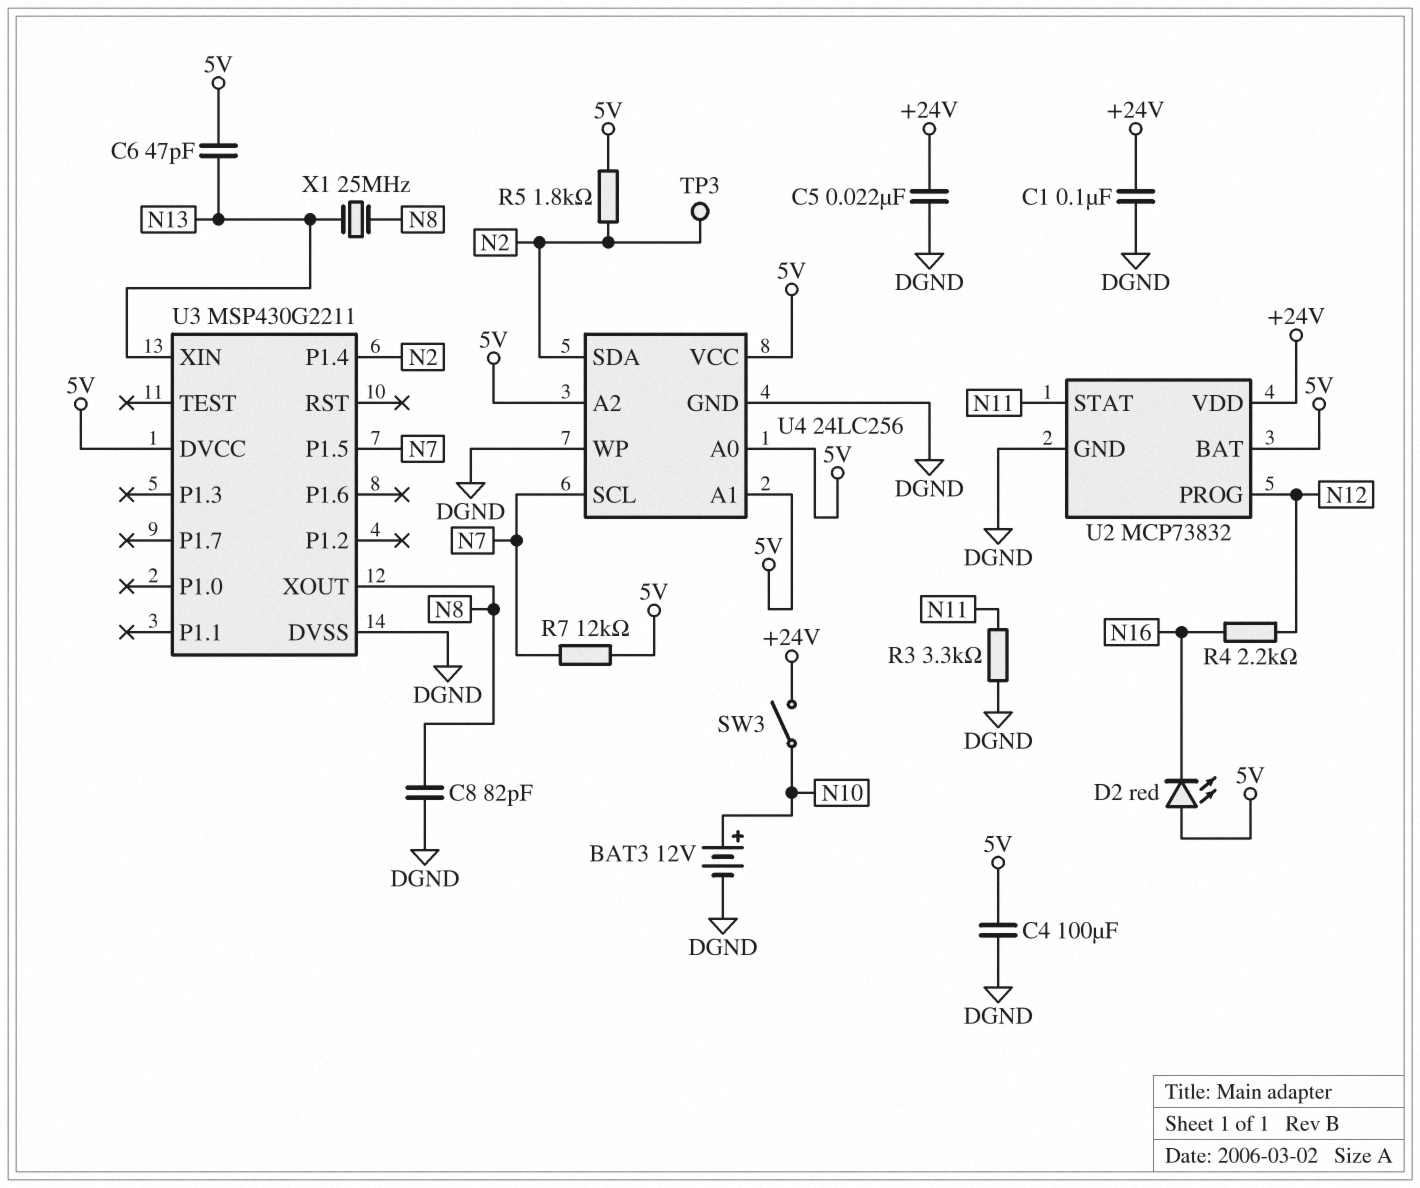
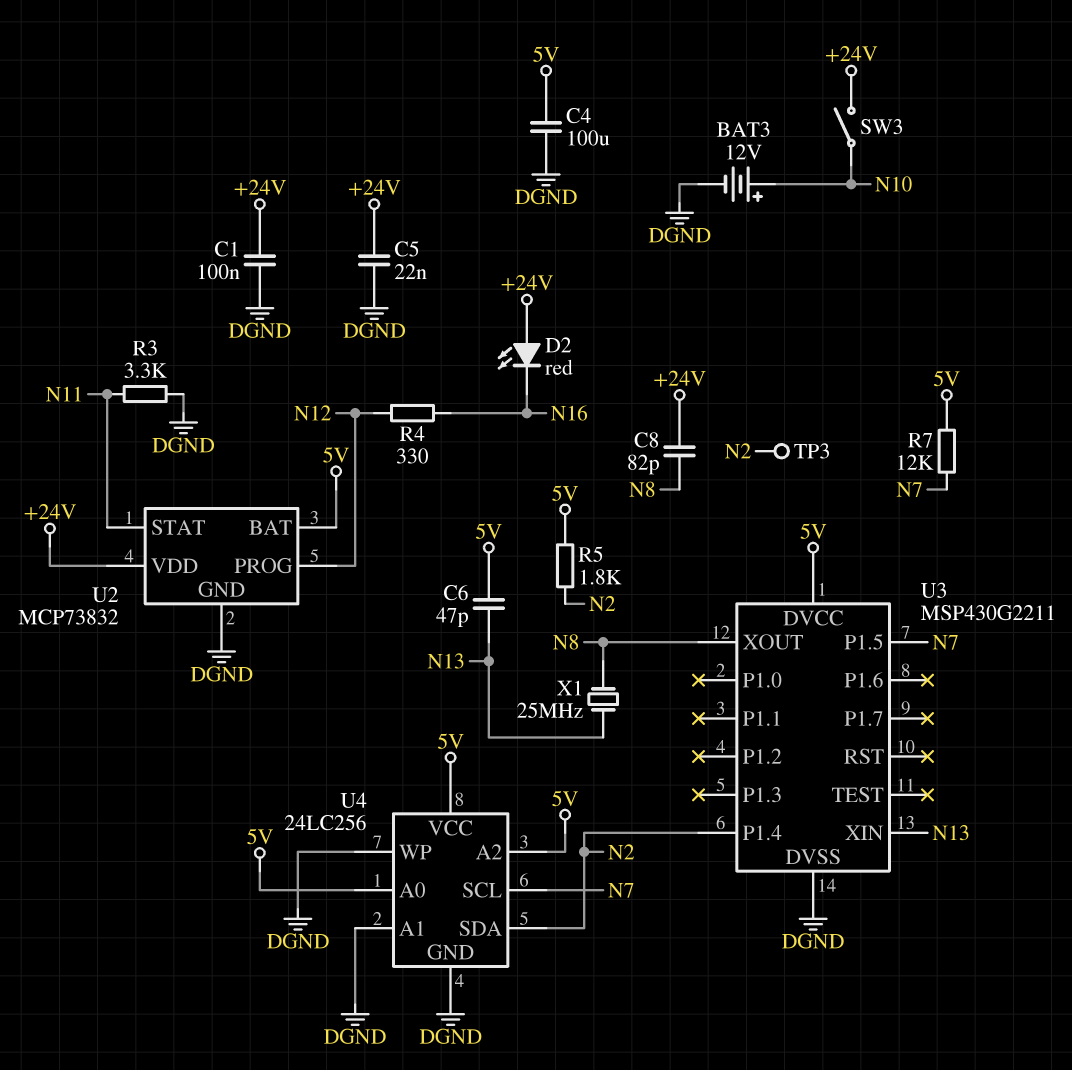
C8: 82pF (DGND, N8) -> 82pF (+24V, N8)
D2: LED red (A 5V, K N16) -> LED red (A +24V, K N16)
R4: 2.2k (N12, N16) -> 330 (N12, N16)
U4 pin A1: 5V -> DGND

